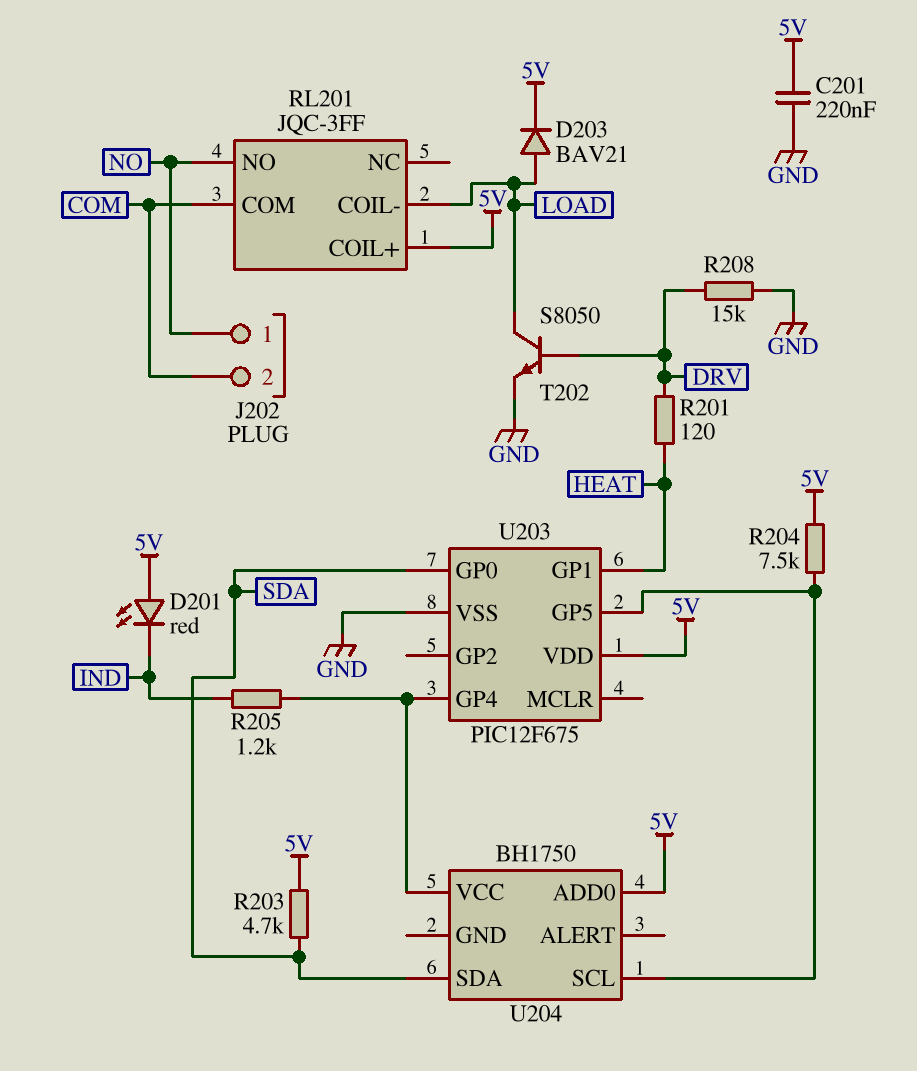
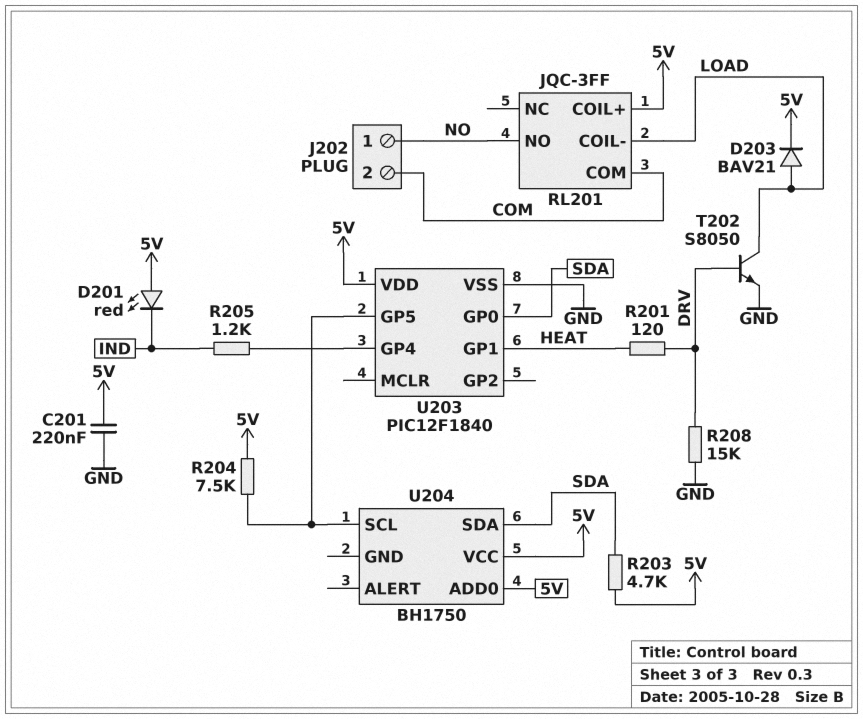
U203: PIC12F675 -> PIC12F1840
U204 pin VCC: U203/GP4 -> 5V

